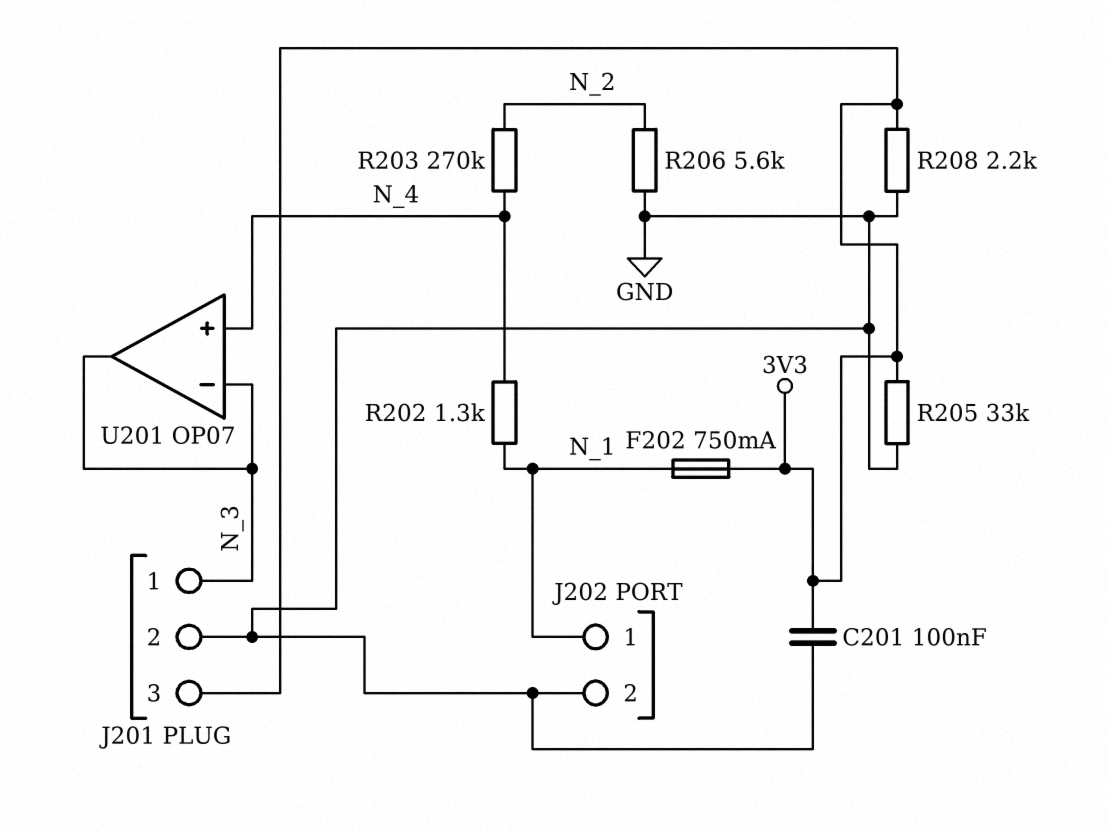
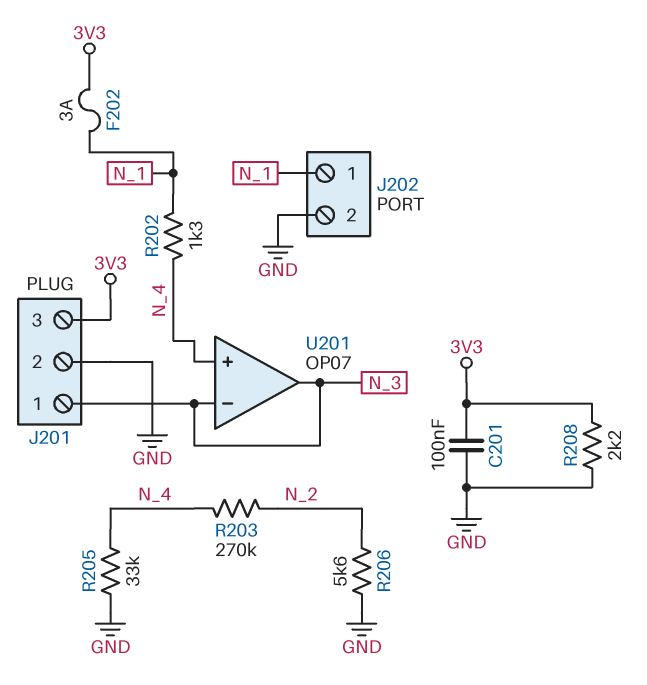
F202: 750mA (3V3, N_1) -> 3A (3V3, N_1)
R205: 33k (3V3, GND) -> 33k (GND, N_4)

